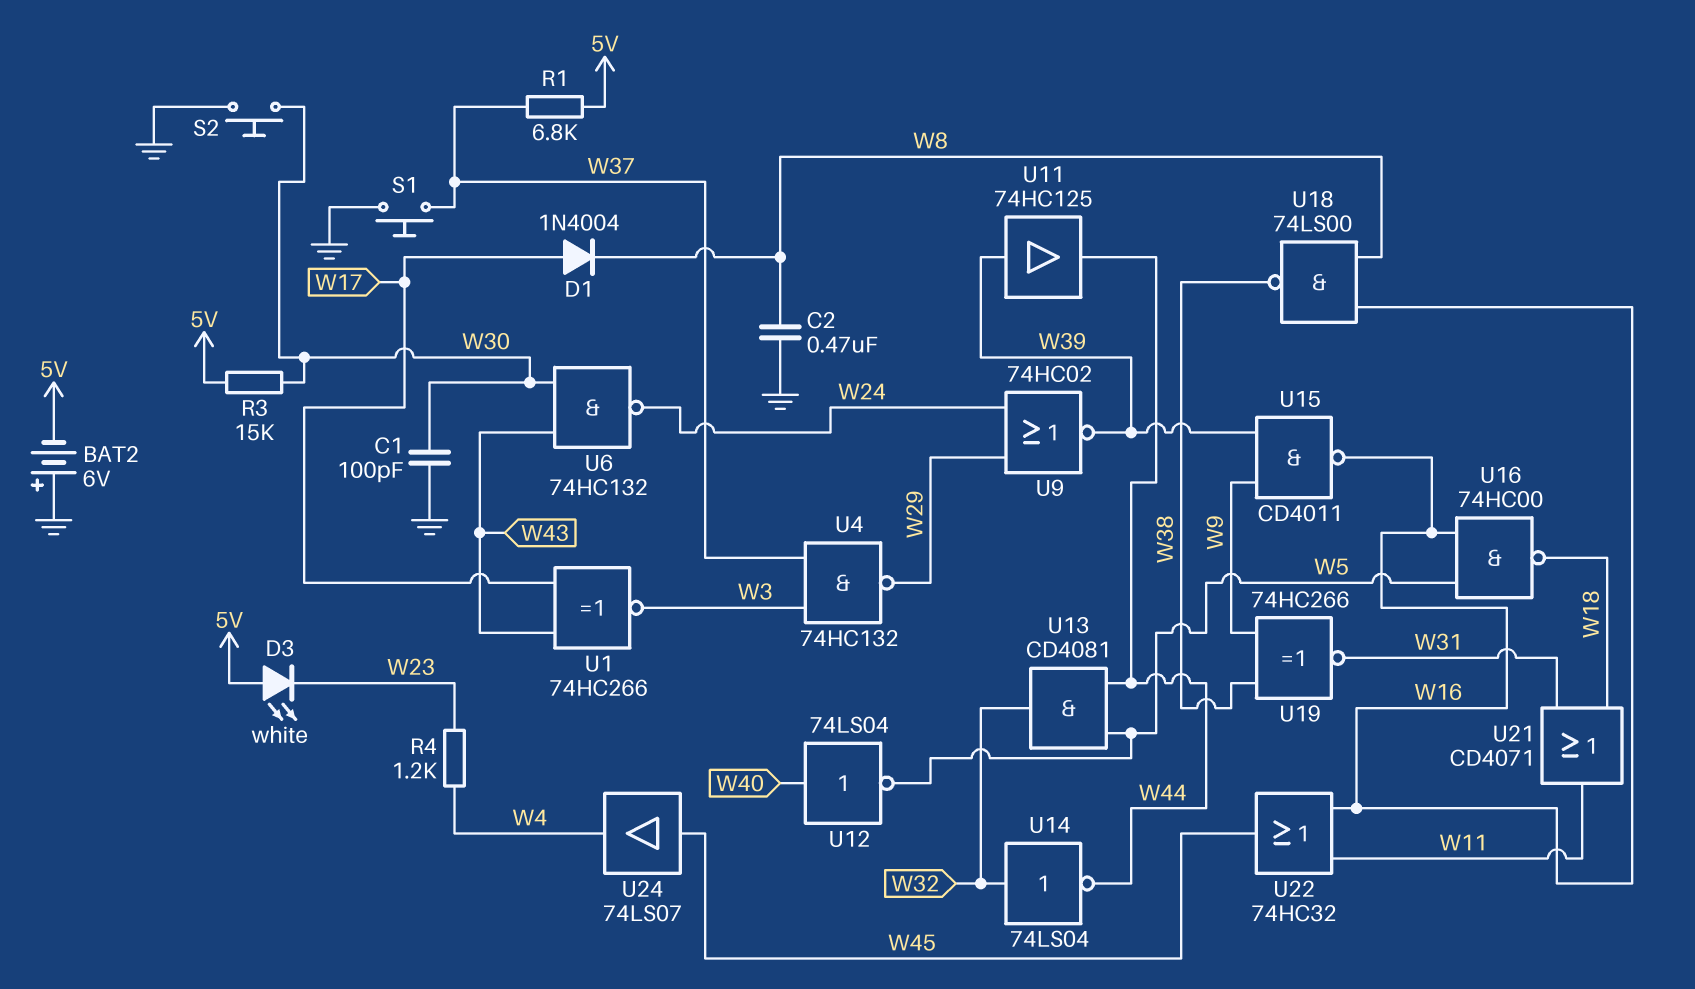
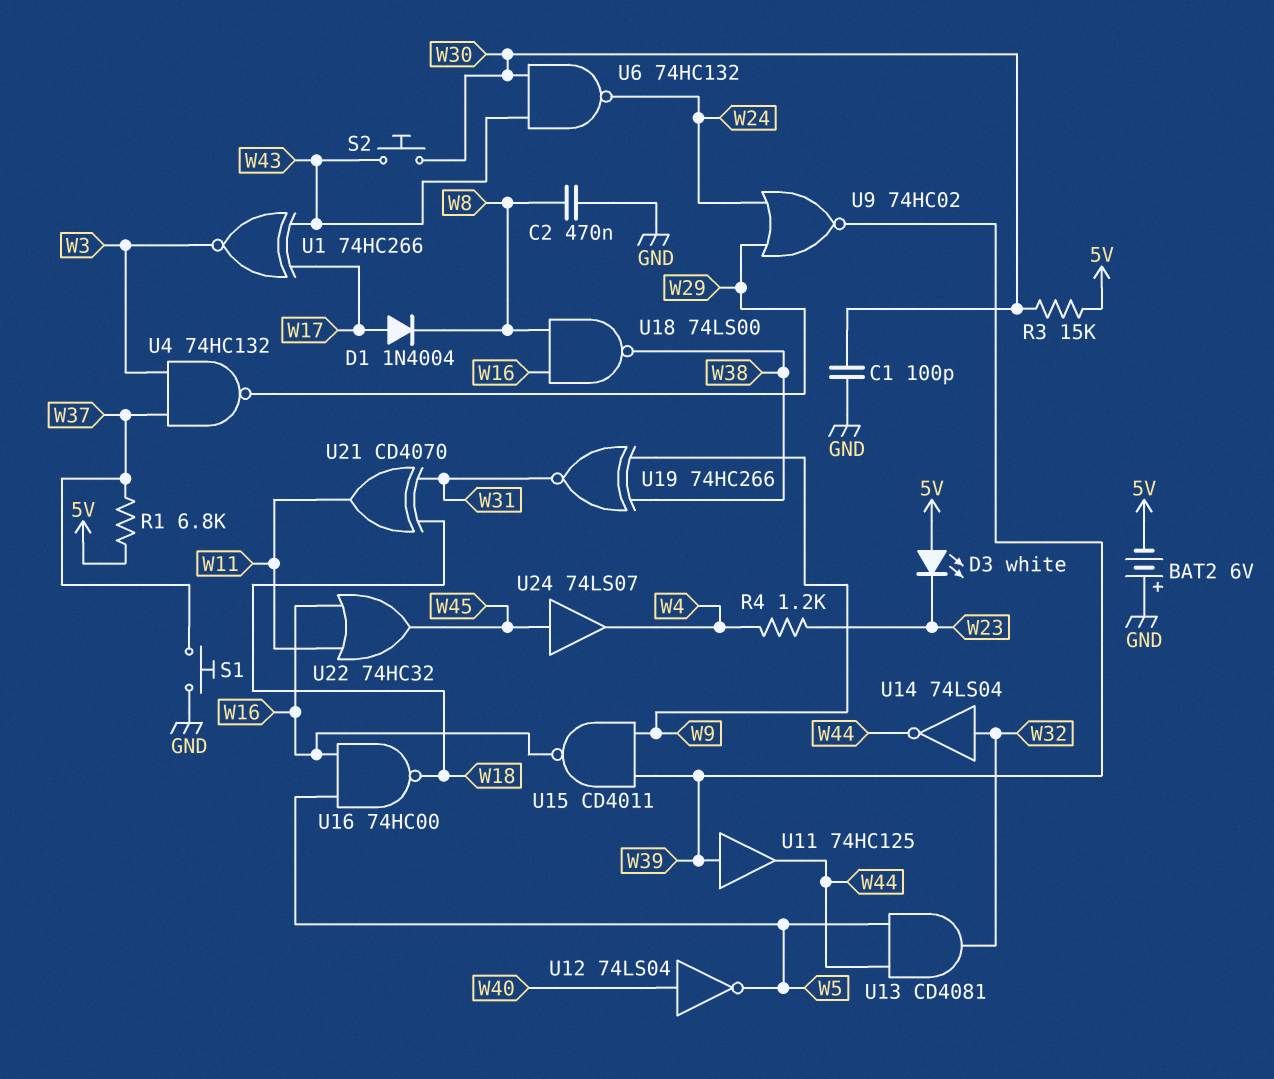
S2: button (GND, W30) -> button (W30, W43)
U21: OR CD4071 (in W18, in W31, out W11) -> XOR CD4070 (in W18, in W31, out W11)

